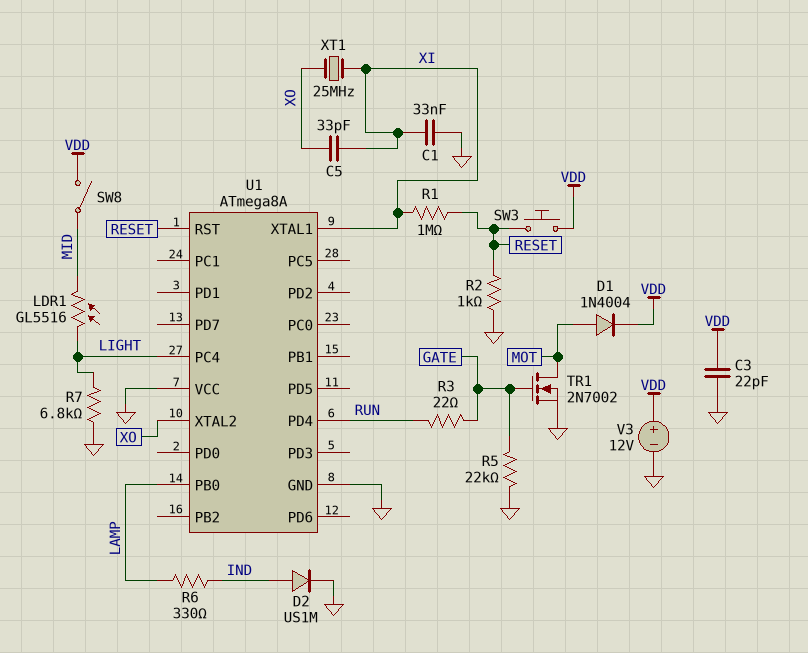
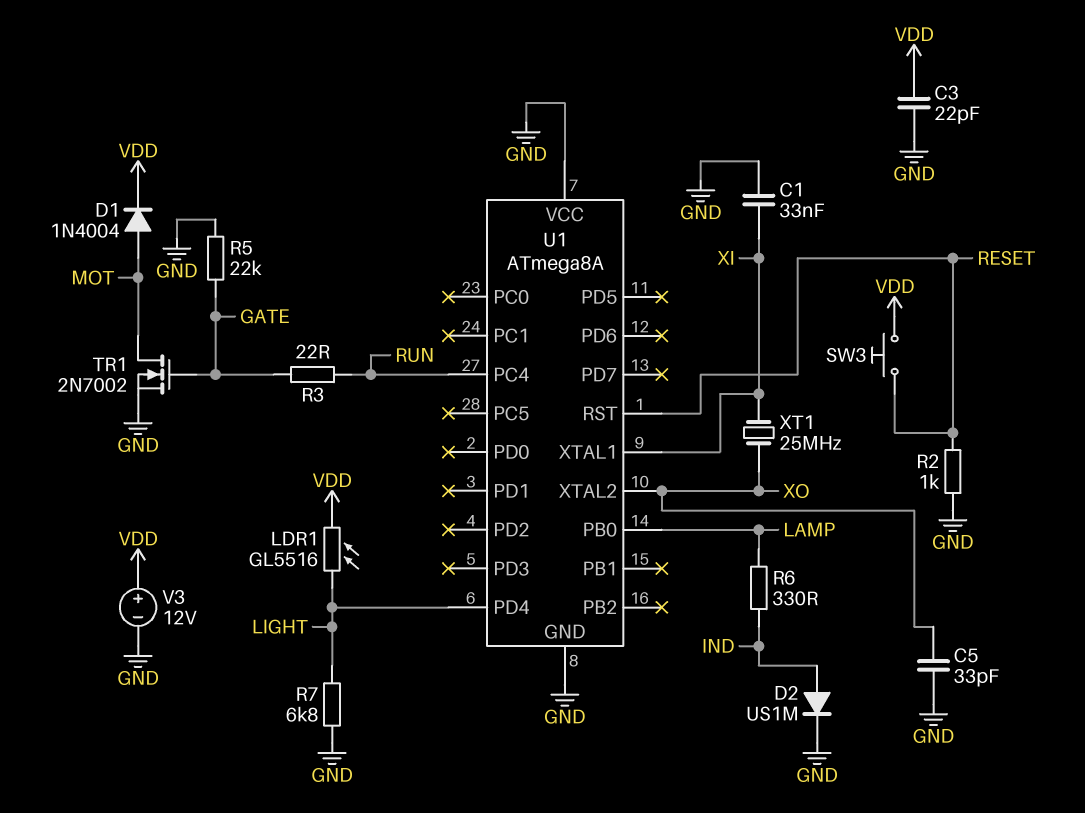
C5: 33pF (XI, XO) -> 33pF (GND, XO)
LDR1: GL5516 (LIGHT, MID) -> GL5516 (LIGHT, VDD)
R1: 1M (RESET, XI) -> none
SW8: switch (MID, VDD) -> none
U1 pin PC4: LIGHT -> RUN
U1 pin PD4: RUN -> LIGHT

